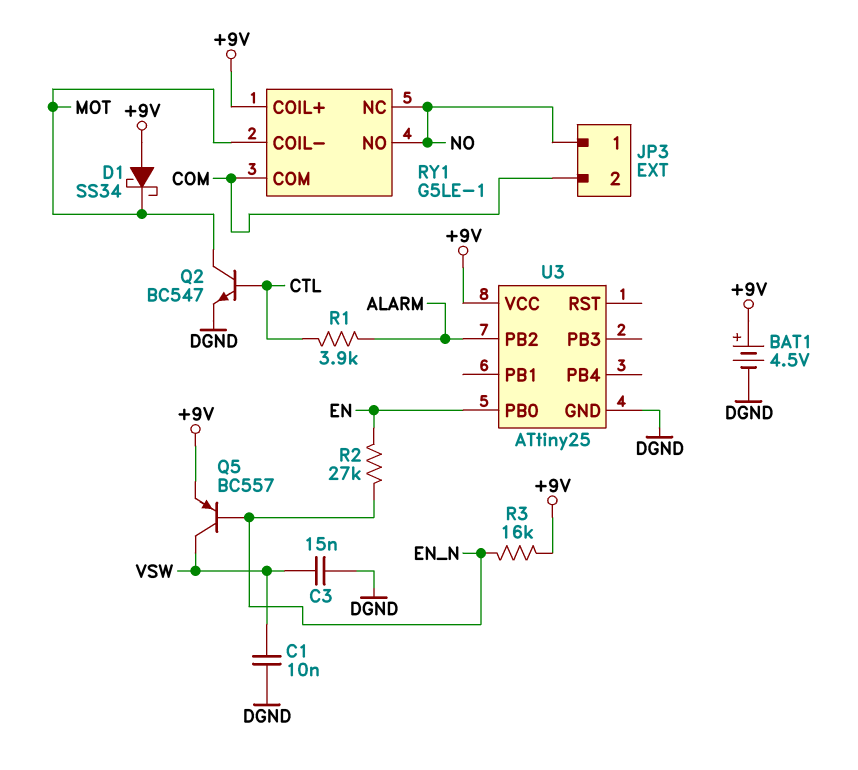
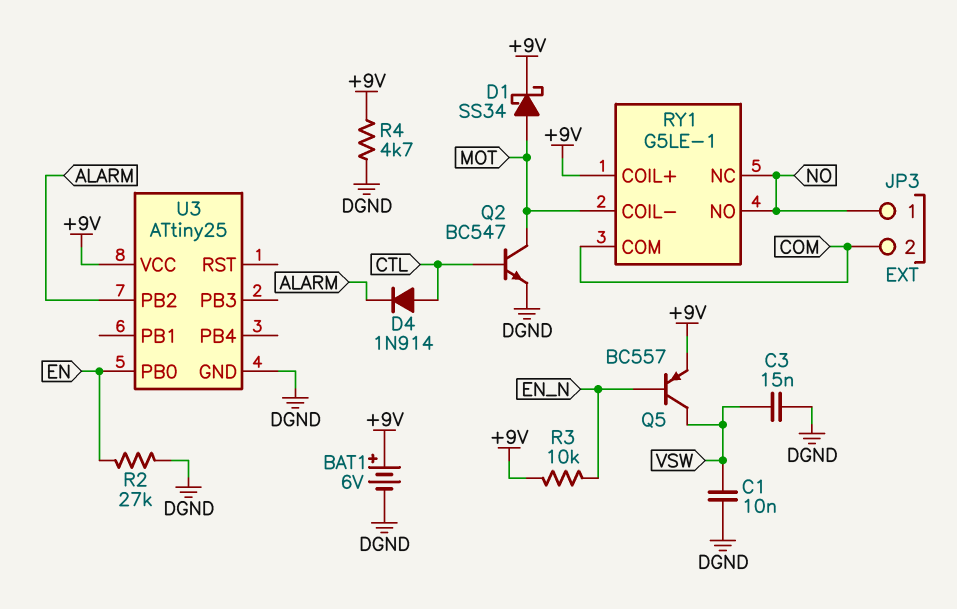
BAT1: 4.5V (plus +9V, minus DGND) -> 6V (plus +9V, minus DGND)
D1: schottky SS34 (A +9V, K MOT) -> schottky SS34 (A MOT, K +9V)
D4: none -> diode 1N914 (A CTL, K ALARM)
R1: 3.9k (ALARM, CTL) -> none
R2: 27k (EN, EN_N) -> 27k (DGND, EN)
R3: 16k (+9V, EN_N) -> 10k (+9V, EN_N)
R4: none -> 4.7k (+9V, DGND)

